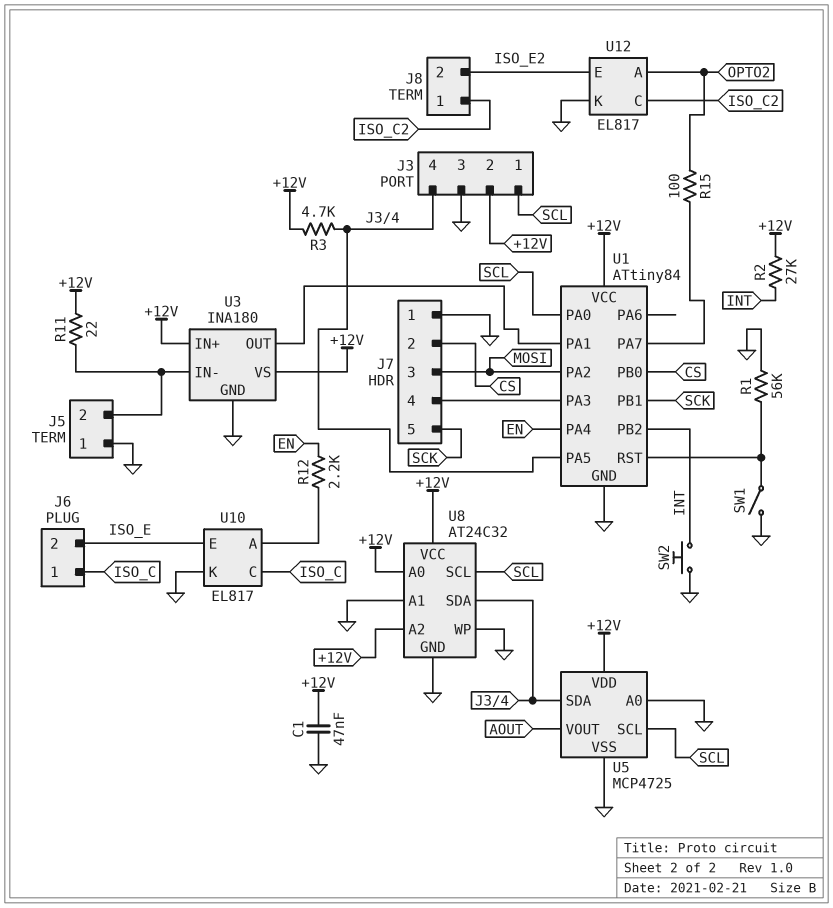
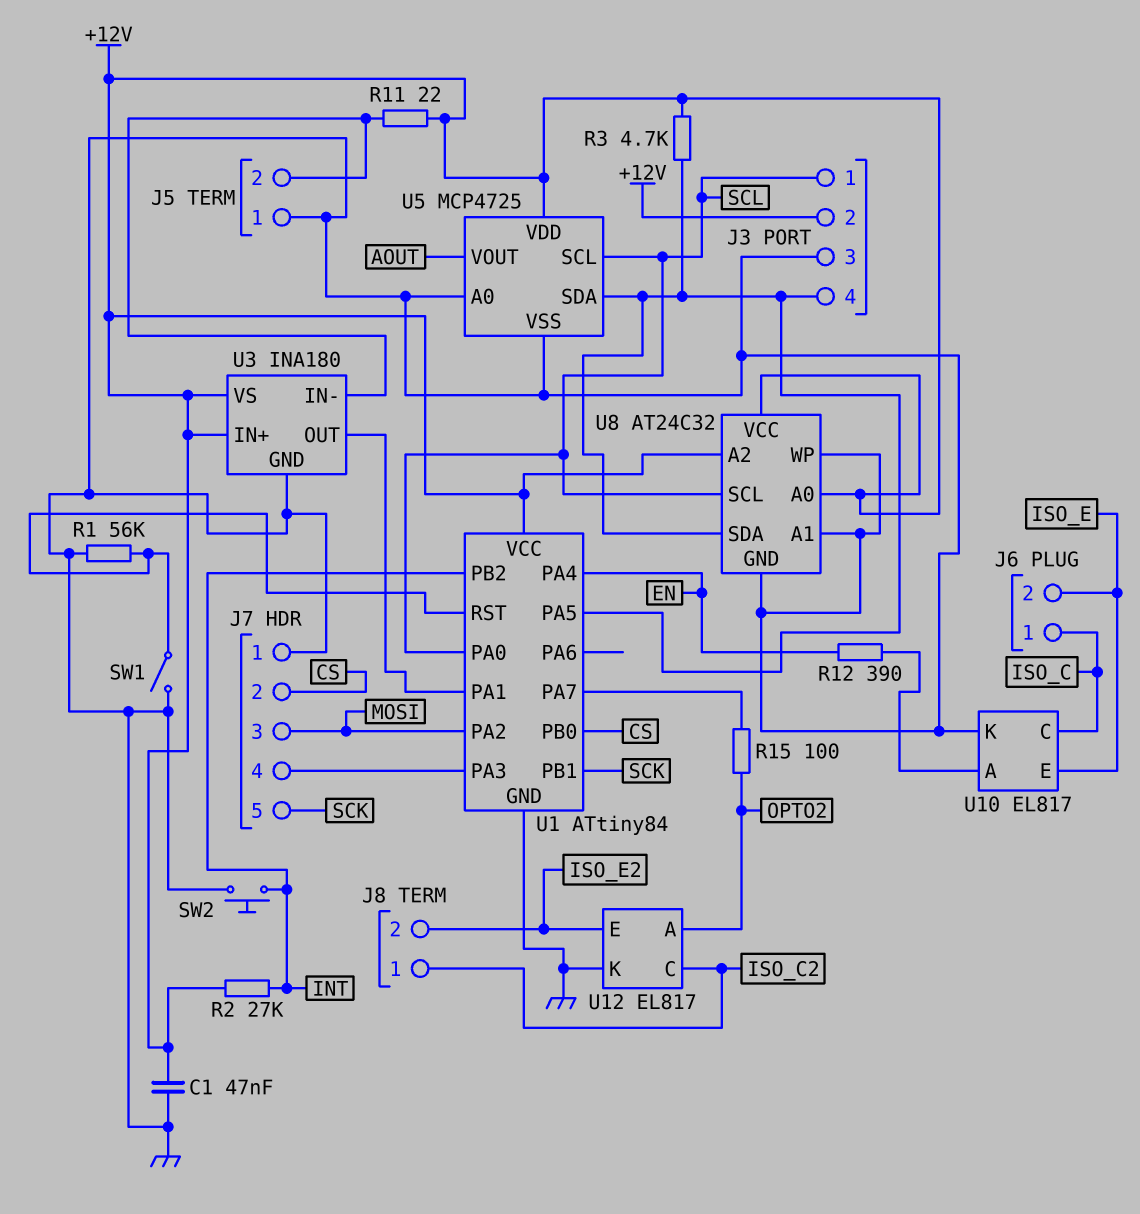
R12: 2.2k (EN, U10/A) -> 390 (EN, U10/A)

